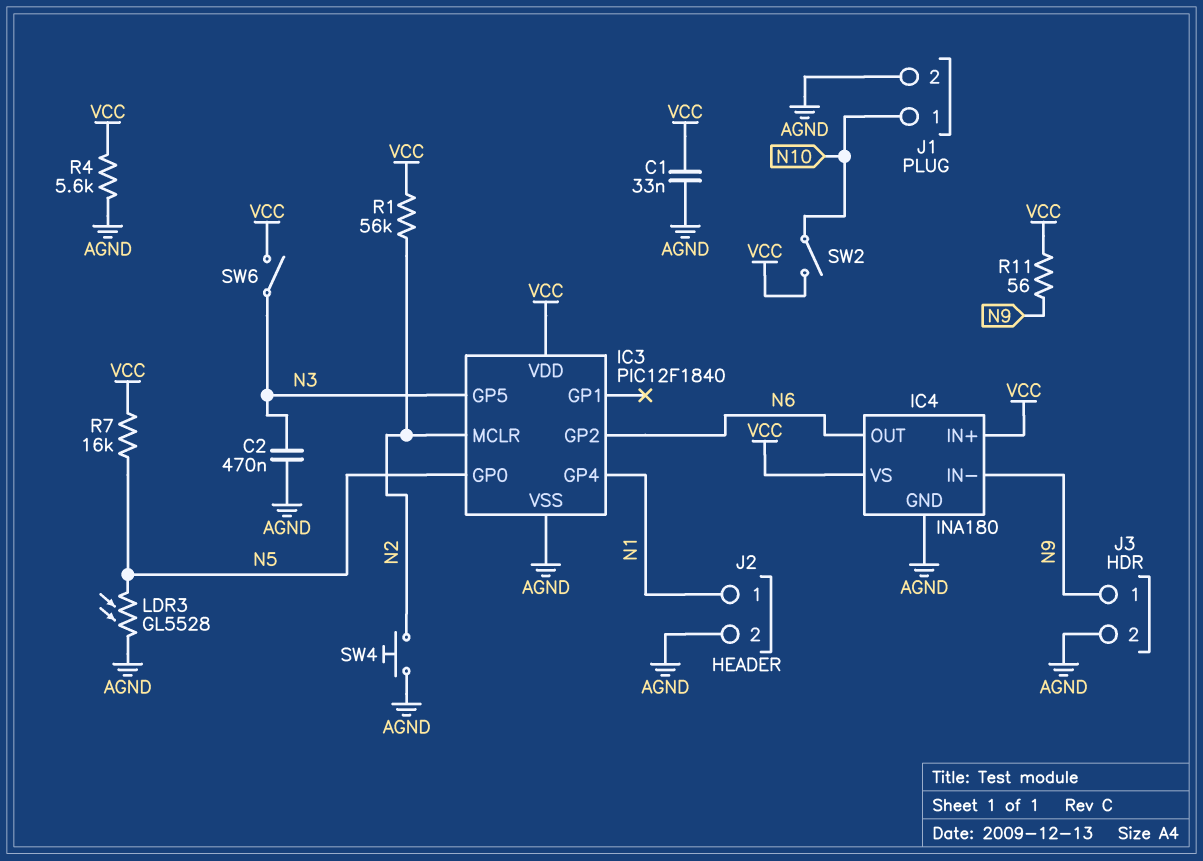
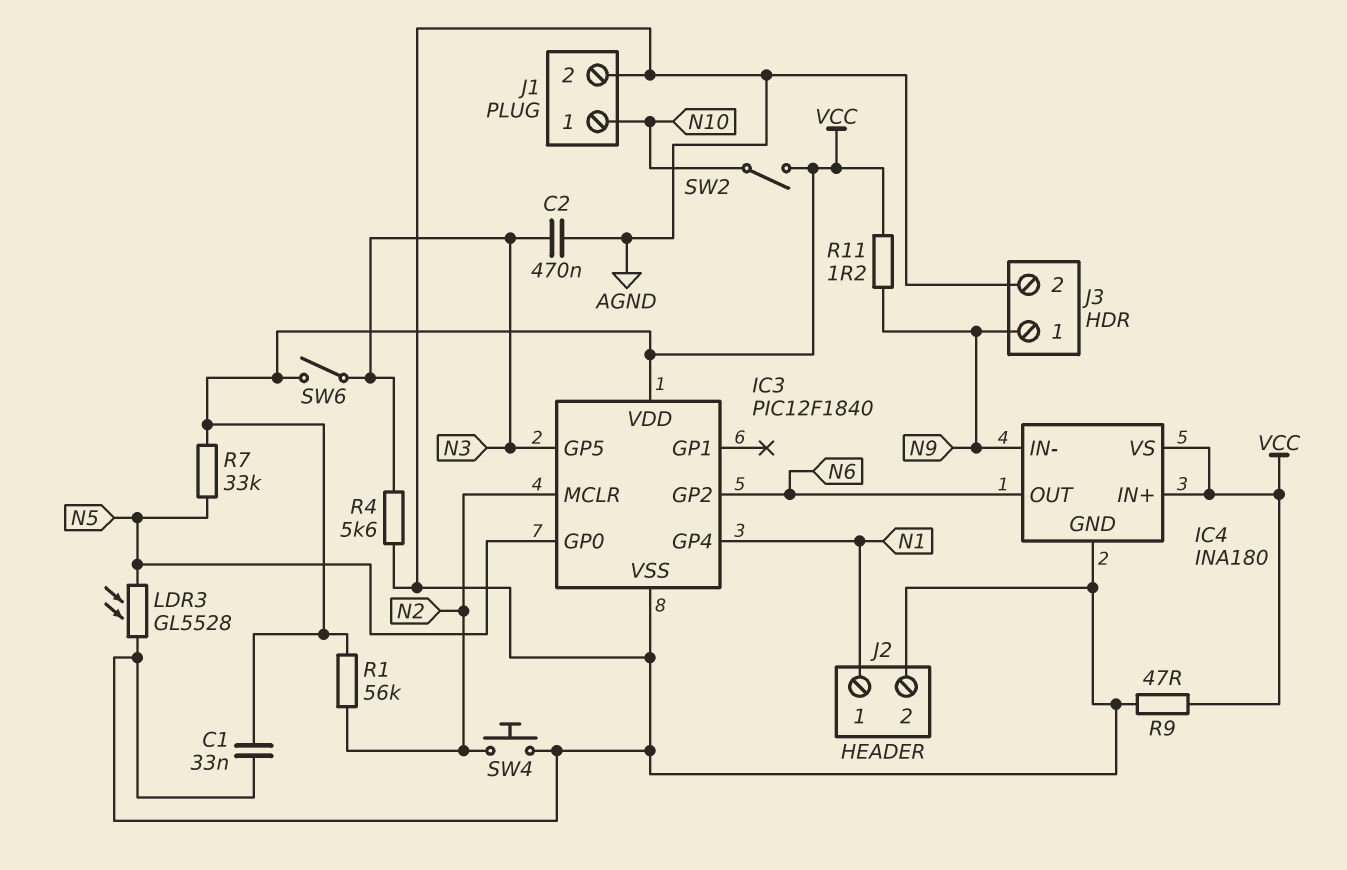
R4: 5.6k (AGND, VCC) -> 5.6k (AGND, N3)
R7: 16k (N5, VCC) -> 33k (N5, VCC)
R9: none -> 47 (AGND, VCC)
R11: 56 (N9, VCC) -> 1.2 (N9, VCC)

